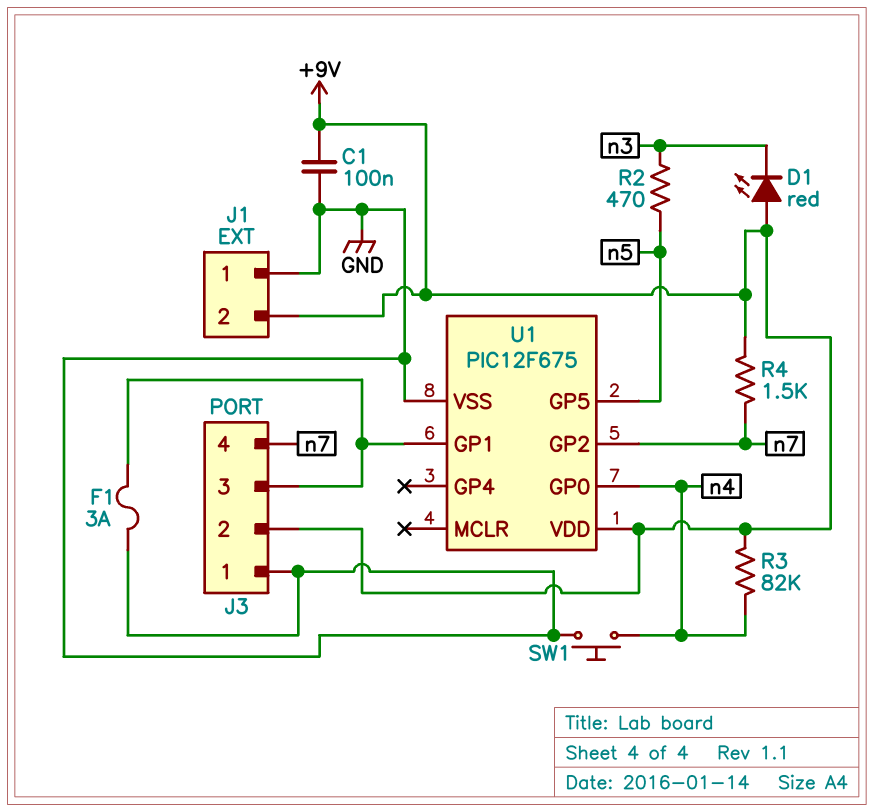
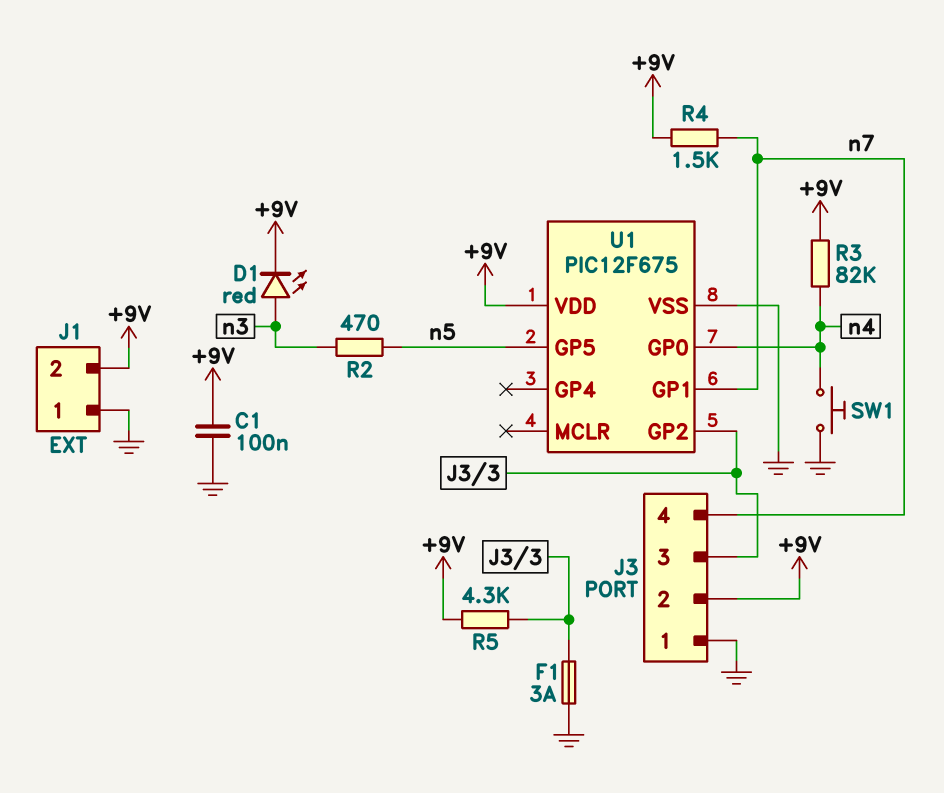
D1: LED red (A +9V, K n3) -> LED red (A n3, K +9V)
R5: none -> 4.3k (+9V, J3/3)
U1 pin GP1: J3/3 -> n7
U1 pin GP2: n7 -> J3/3

